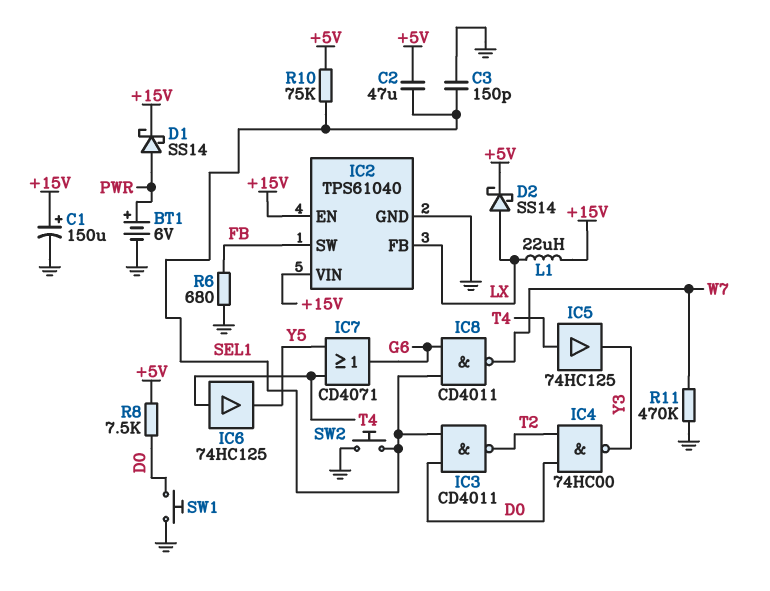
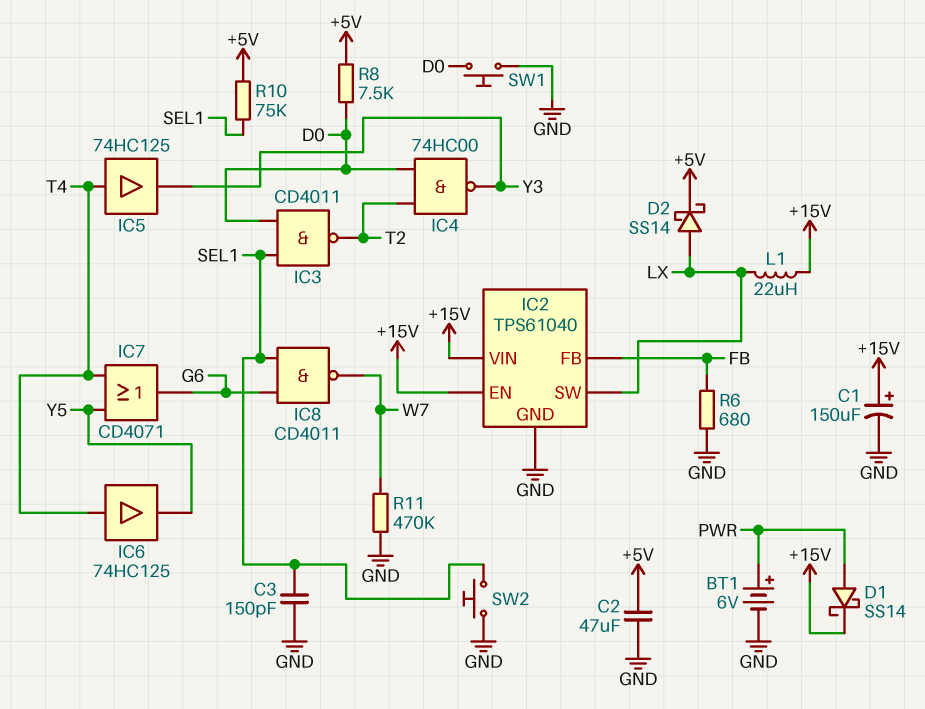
C2: 47uF (+5V, SEL1) -> 47uF (+5V, GND)
IC2 pin FB: LX -> FB
IC2 pin SW: FB -> LX

